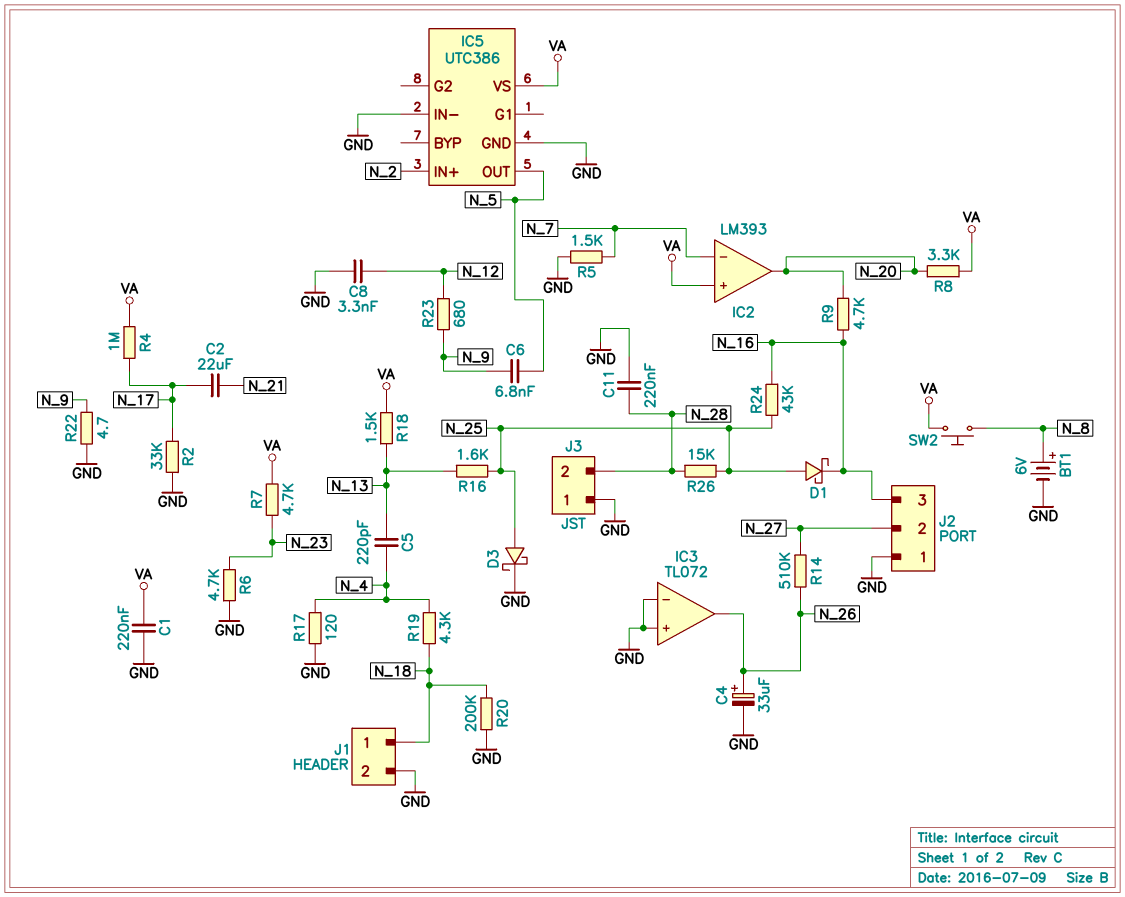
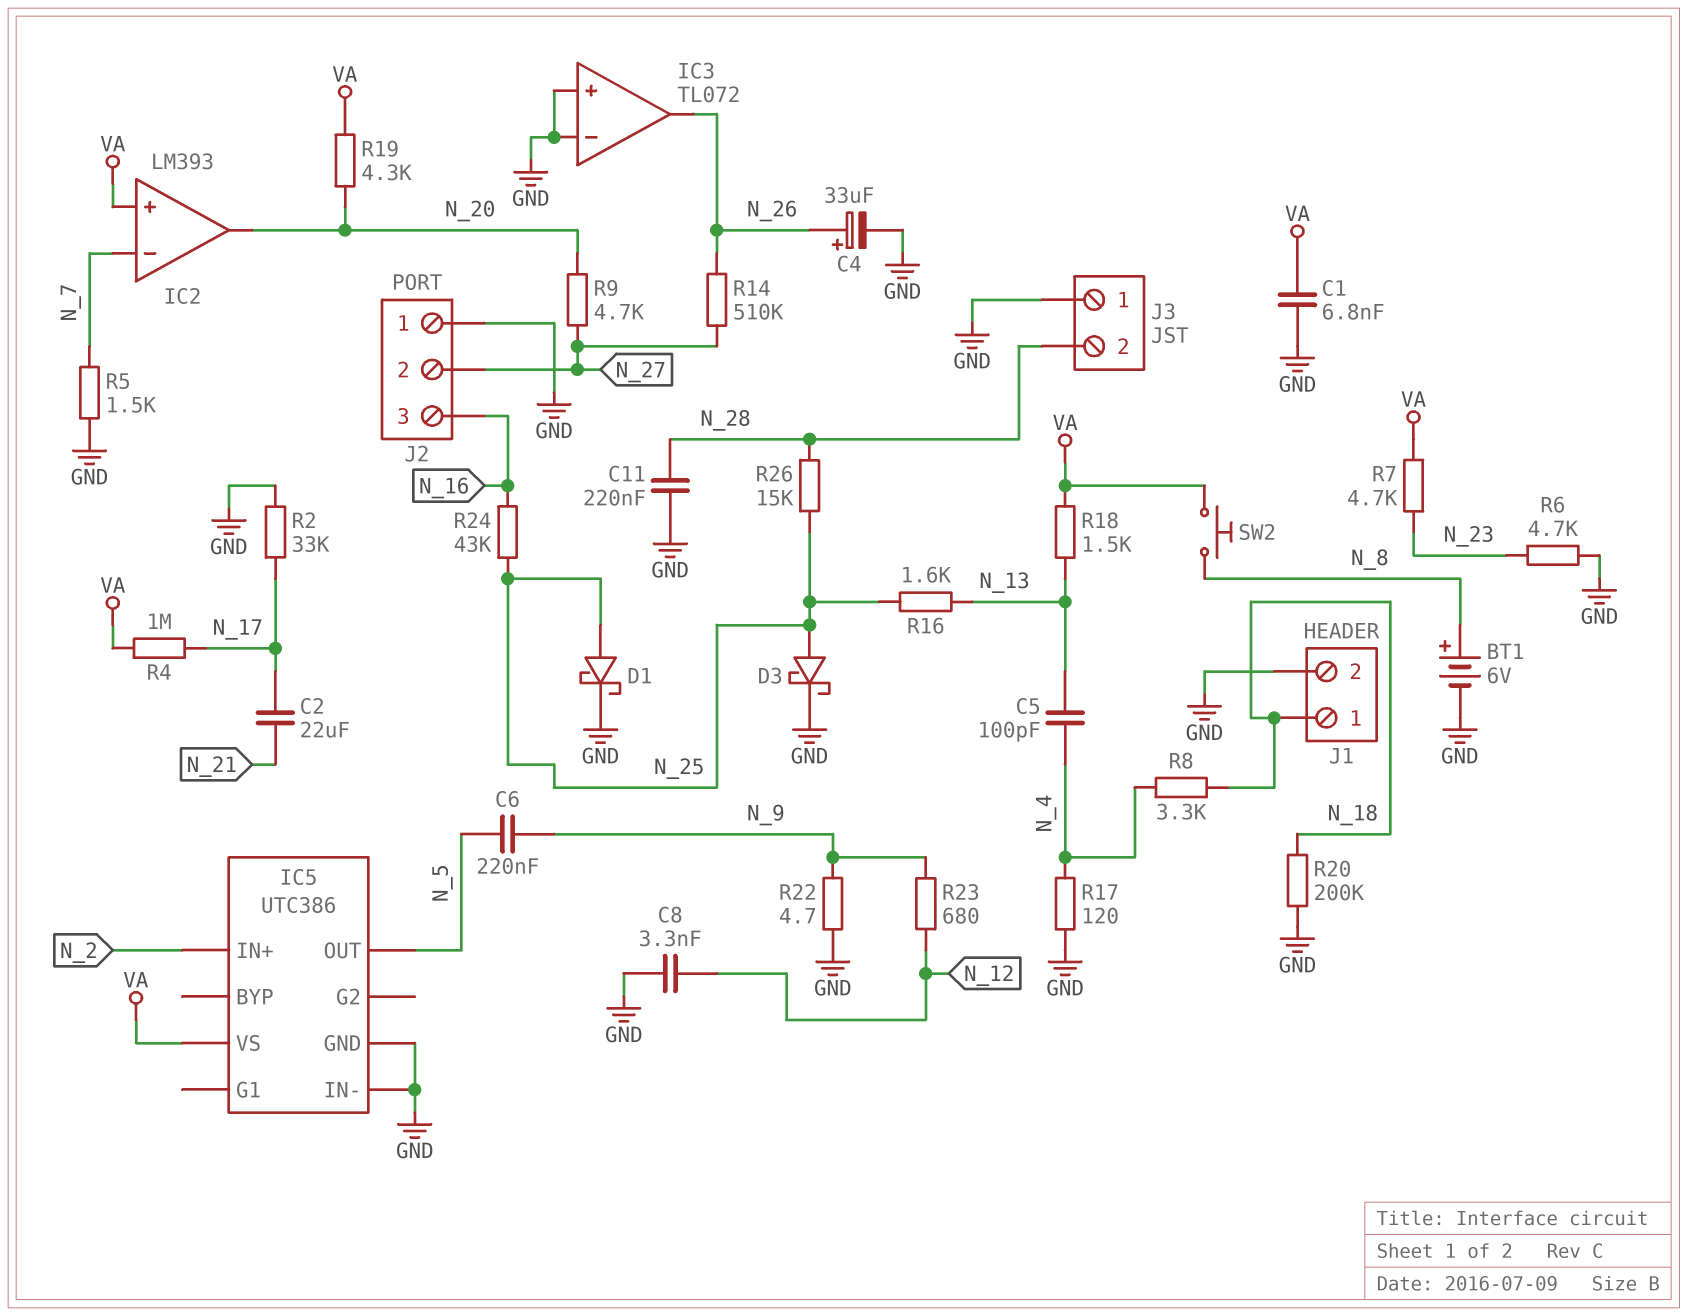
C1: 220nF (GND, VA) -> 6.8nF (GND, VA)
C5: 220pF (N_4, N_13) -> 100pF (N_4, N_13)
C6: 6.8nF (N_5, N_9) -> 220nF (N_5, N_9)
D1: schottky (A N_25, K N_16) -> schottky (A N_25, K GND)
R8: 3.3k (N_20, VA) -> 3.3k (N_4, N_18)
R9: 4.7k (N_16, N_20) -> 4.7k (N_20, N_27)
R19: 4.3k (N_4, N_18) -> 4.3k (N_20, VA)

